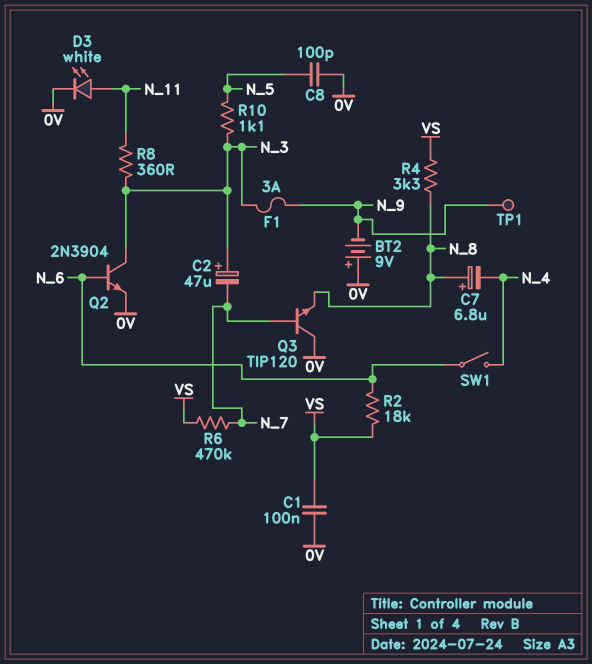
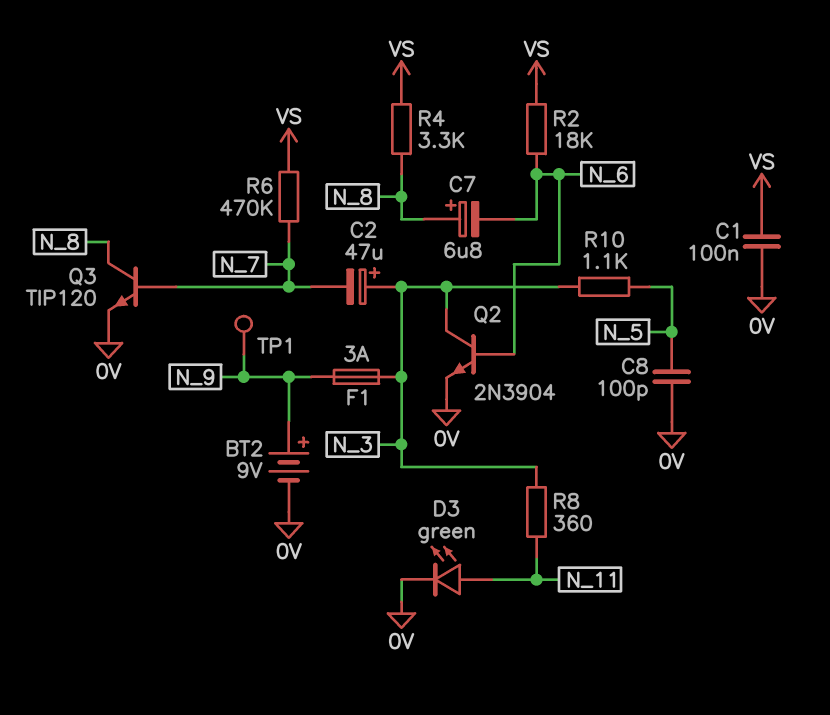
BT2: 9V (plus 0V, minus N_9) -> 9V (plus N_9, minus 0V)
C7: 6.8uF (plus N_8, minus N_4) -> 6.8uF (plus N_8, minus N_6)
D3: LED white (A N_11, K 0V) -> LED green (A N_11, K 0V)
Q3: NPN TIP120 (B N_7, C 0V, E N_8) -> NPN TIP120 (B N_7, C N_8, E 0V)
SW1: switch (N_4, N_6) -> none

